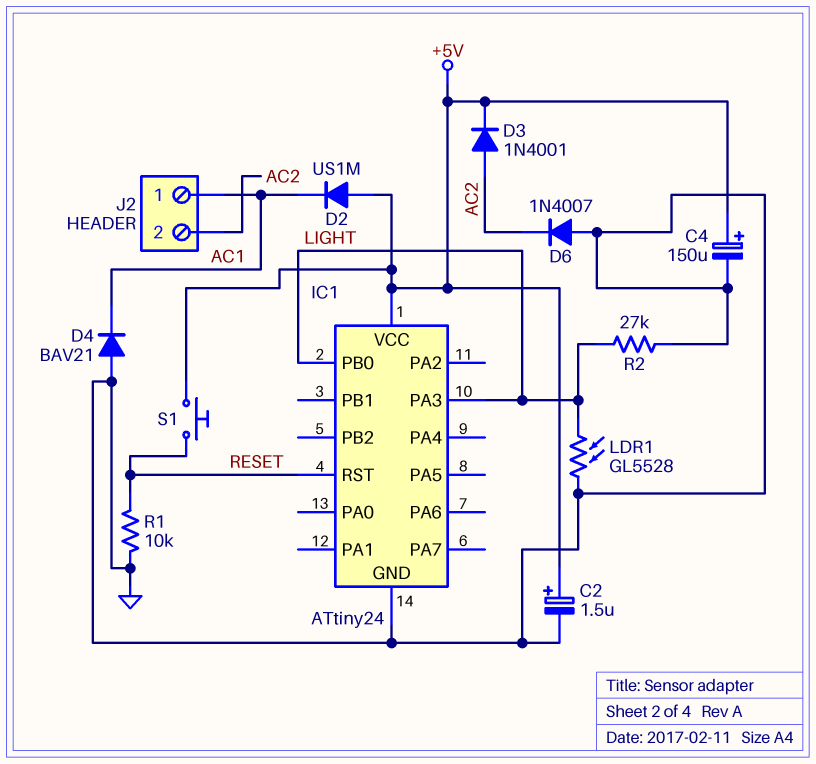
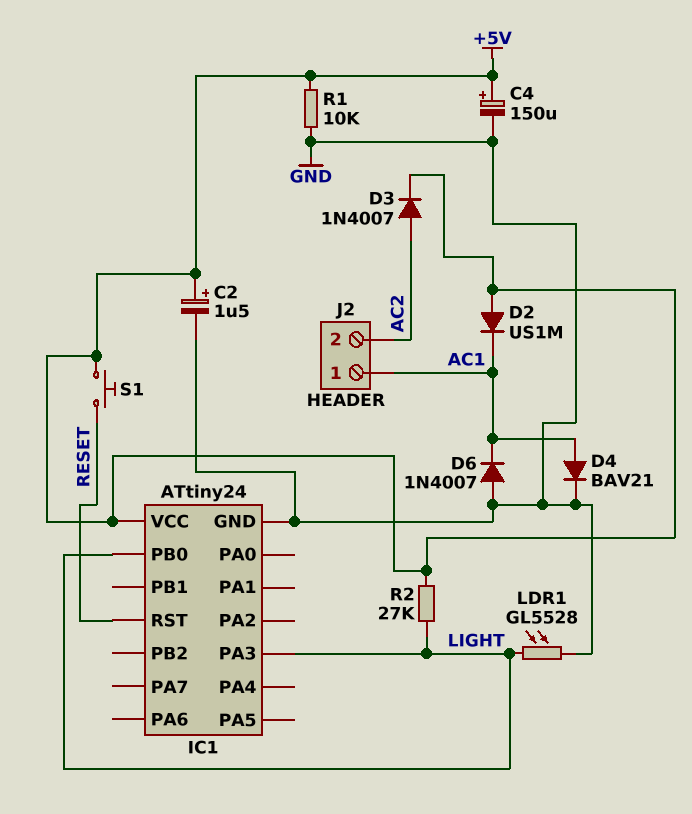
D3: diode 1N4001 (A AC2, K +5V) -> diode 1N4007 (A AC2, K +5V)
D4: diode BAV21 (A GND, K AC1) -> diode BAV21 (A AC1, K GND)
D6: diode 1N4007 (A GND, K AC2) -> diode 1N4007 (A GND, K AC1)
R1: 10k (GND, RESET) -> 10k (+5V, GND)
R2: 27k (GND, LIGHT) -> 27k (+5V, LIGHT)

